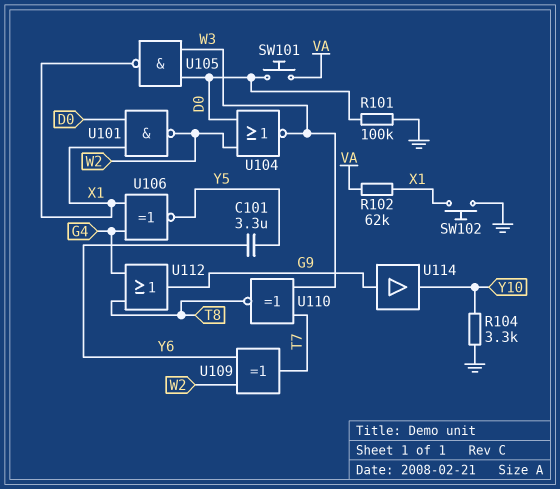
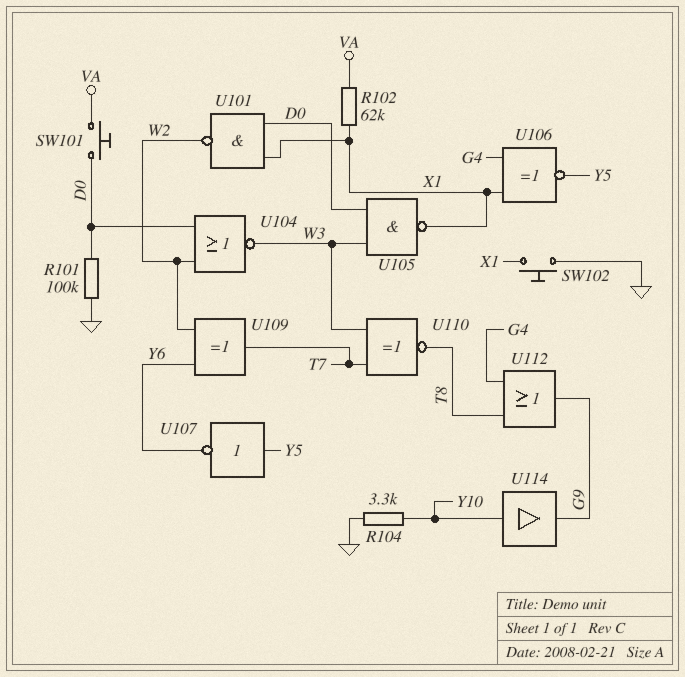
C101: 3.3uF (Y5, Y6) -> none
U107: none -> NOT (in Y5, out Y6)
U114: buffer (in G9, out Y10) -> buffer (in Y10, out G9)

